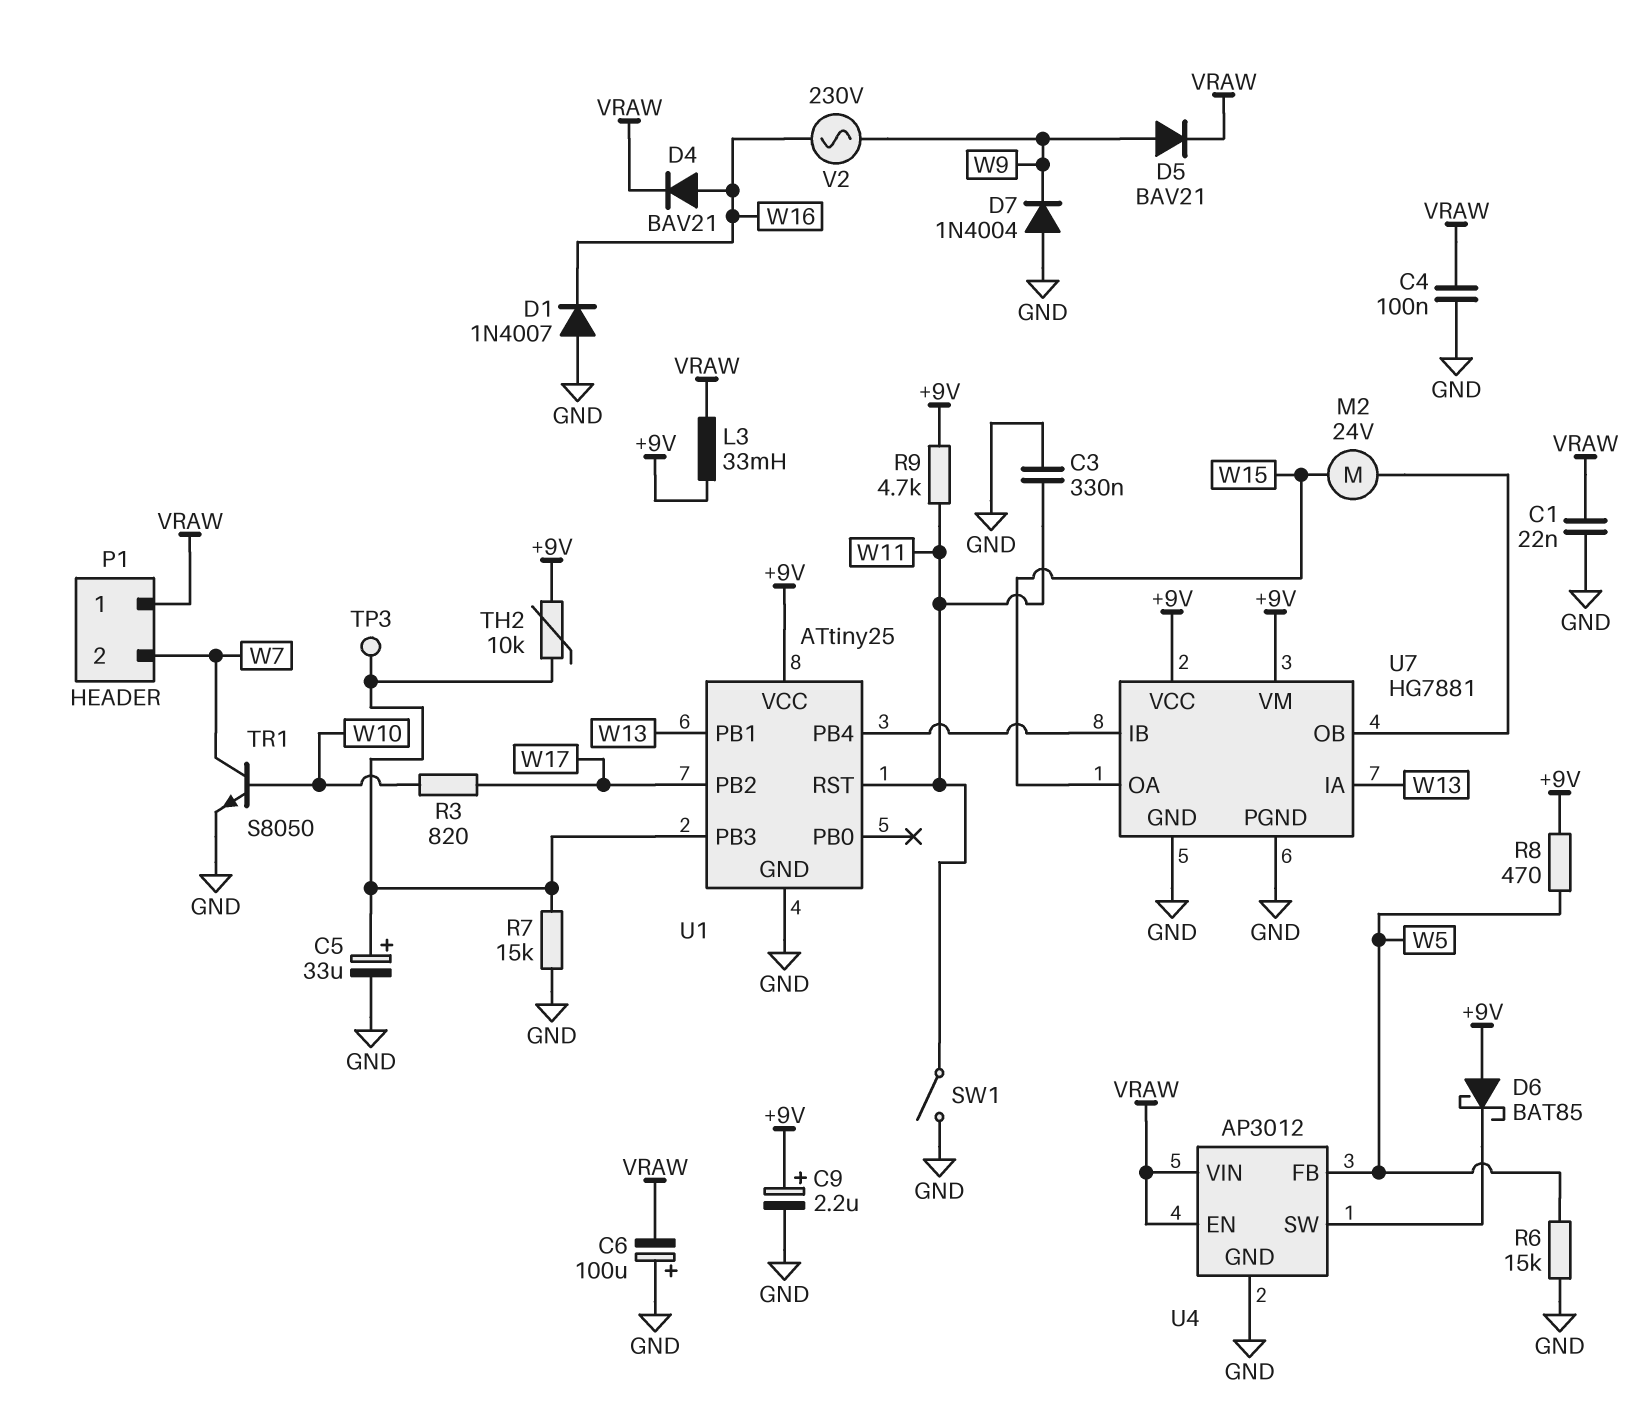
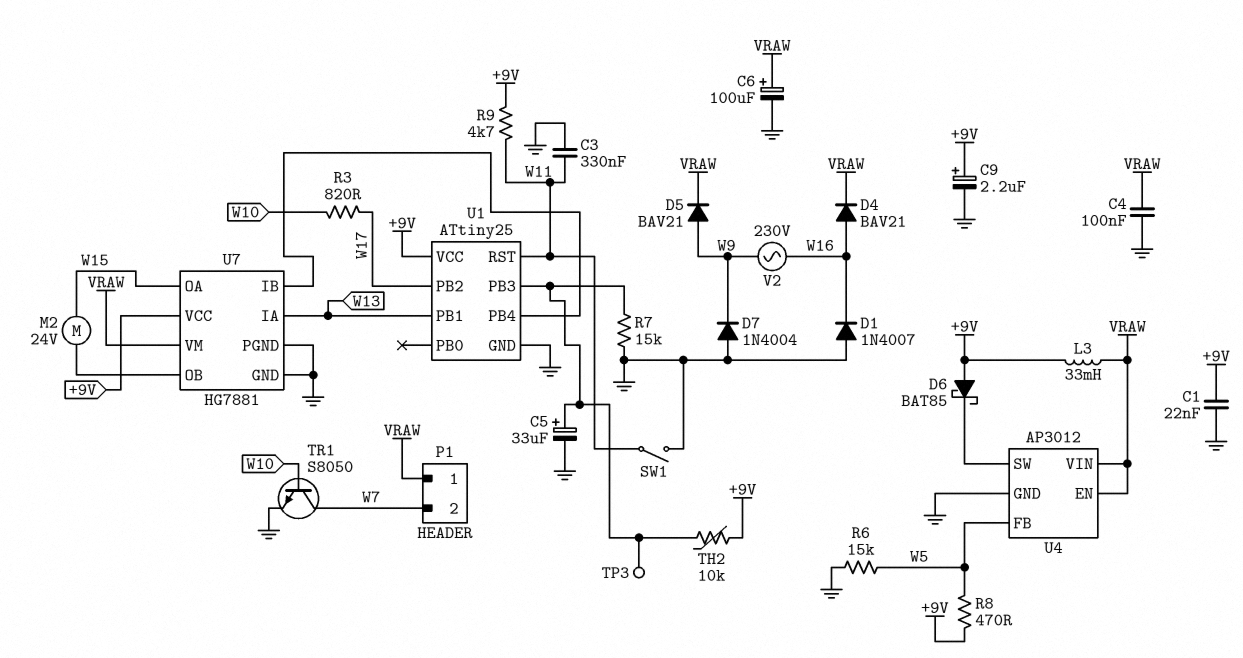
C1: 22nF (GND, VRAW) -> 22nF (+9V, GND)
C6: 100uF (plus GND, minus VRAW) -> 100uF (plus VRAW, minus GND)
U7 pin VM: +9V -> VRAW

